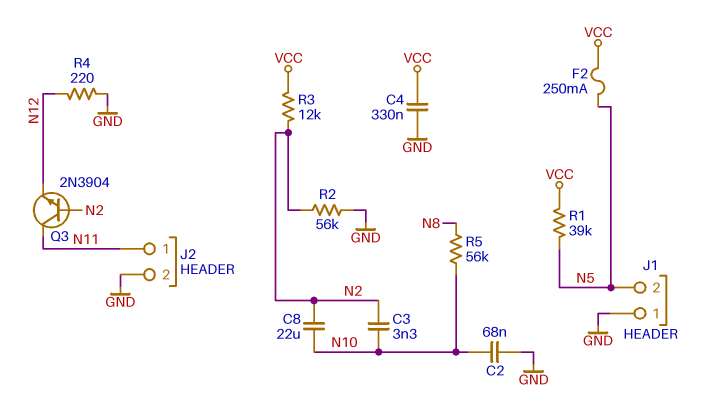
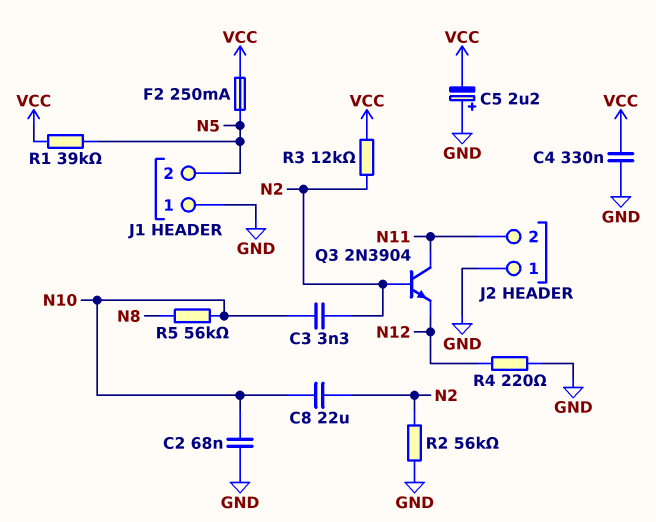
C5: none -> 2.2uF (plus GND, minus VCC)
J2 pin 1: N11 -> GND
J2 pin 2: GND -> N11

